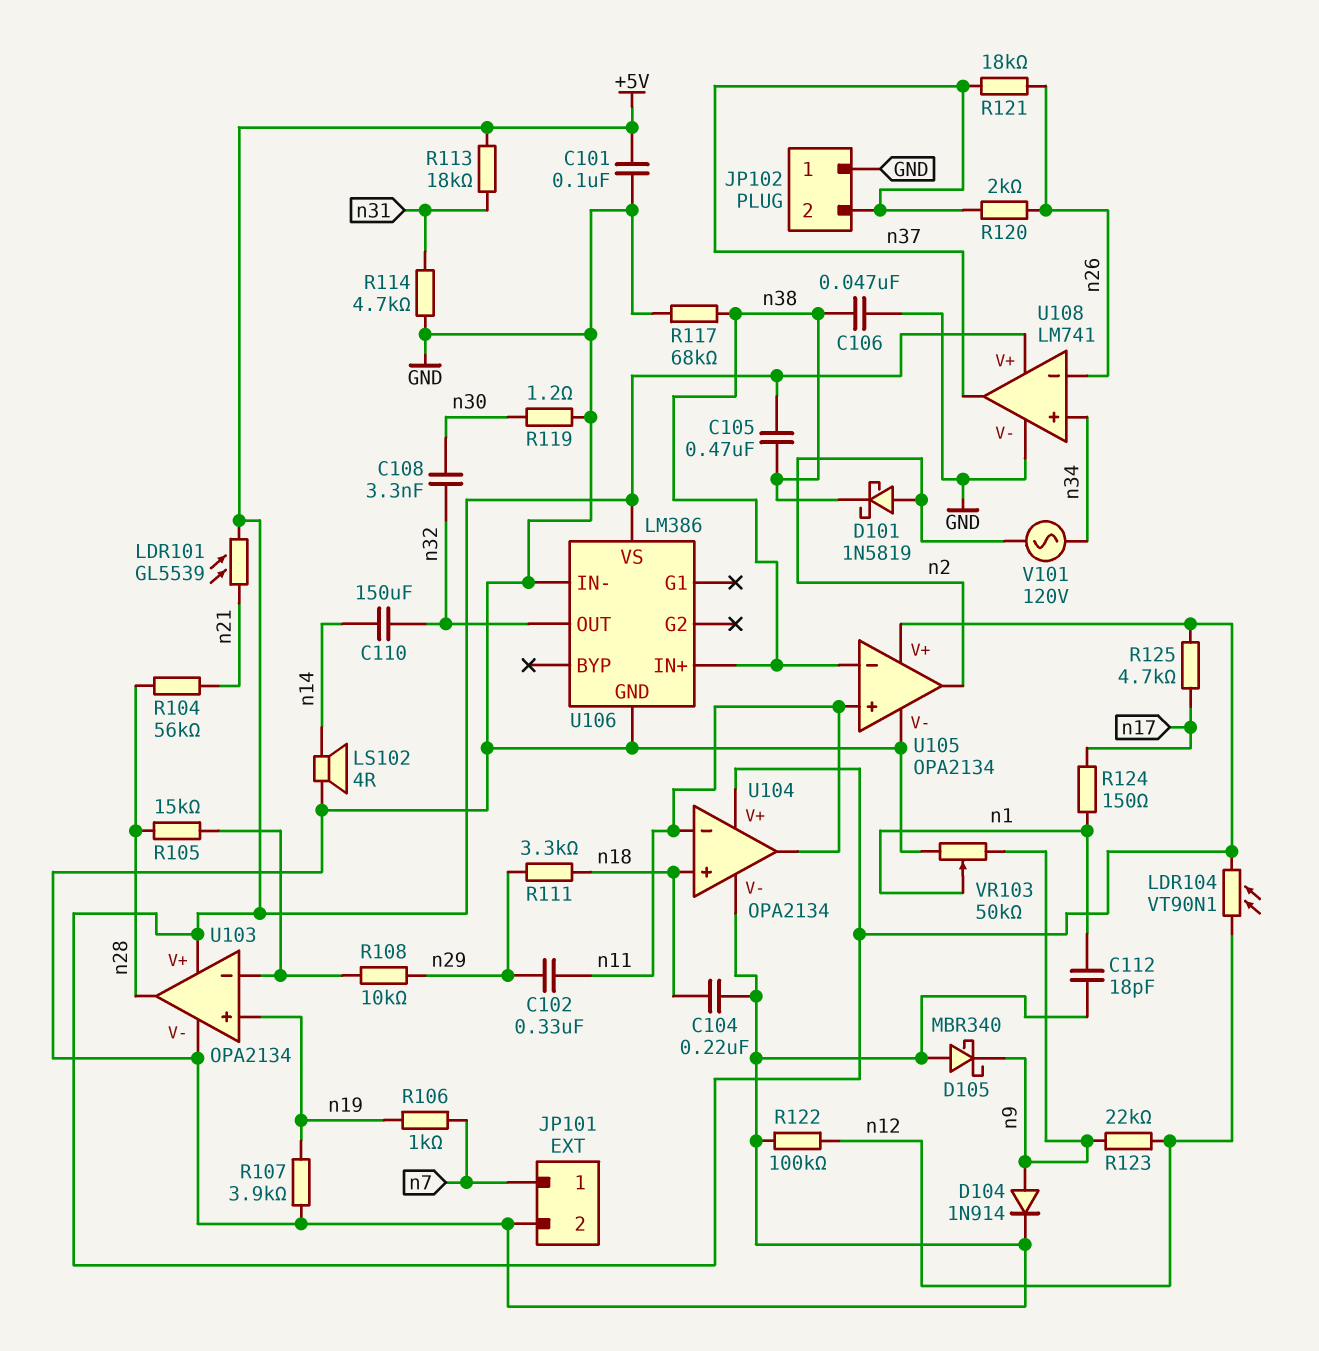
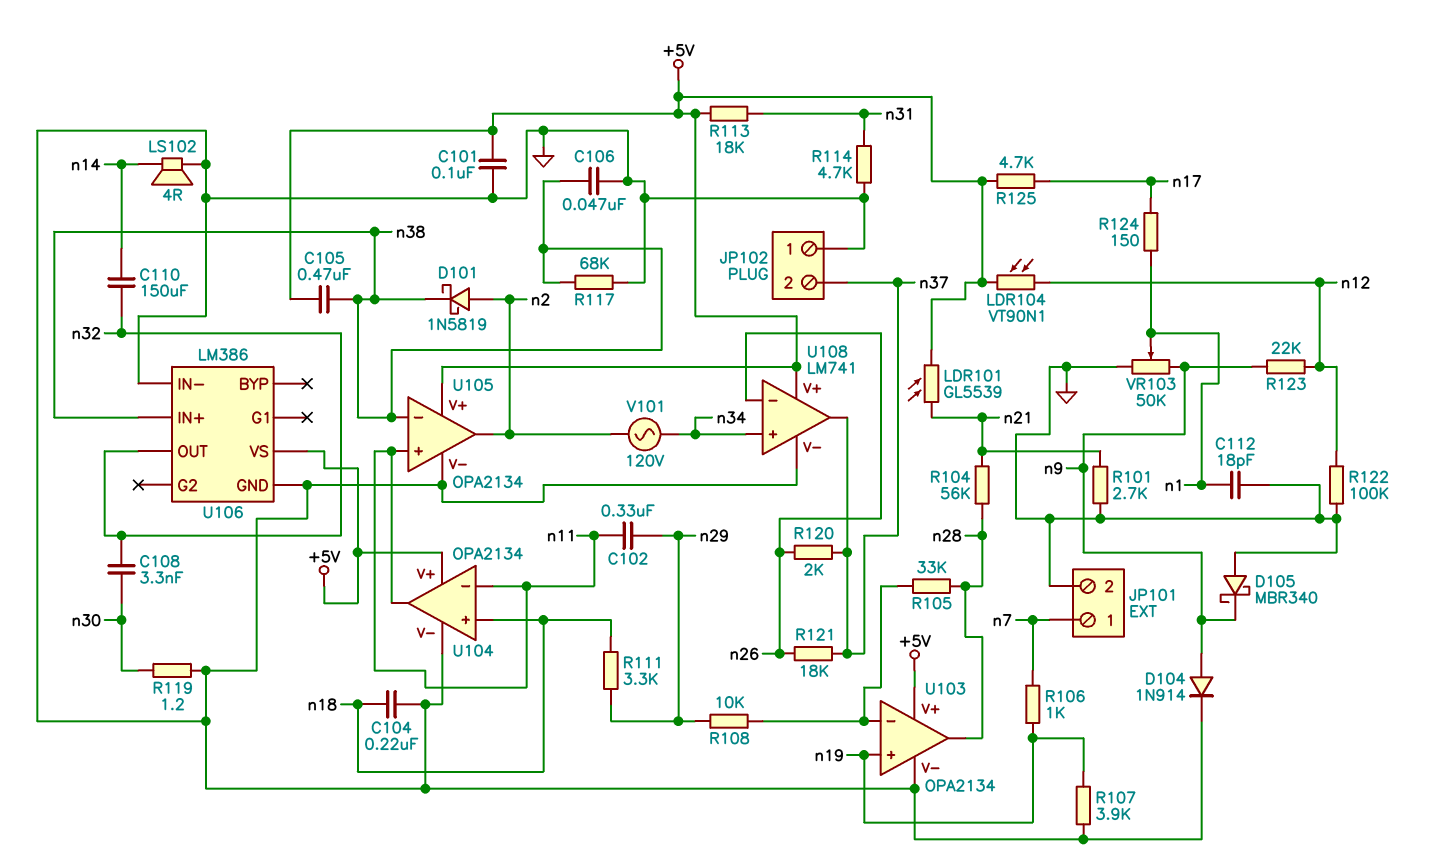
R101: none -> 2.7k (GND, n21)
R105: 15k (U103/in-, n28) -> 33k (U103/in-, n28)

